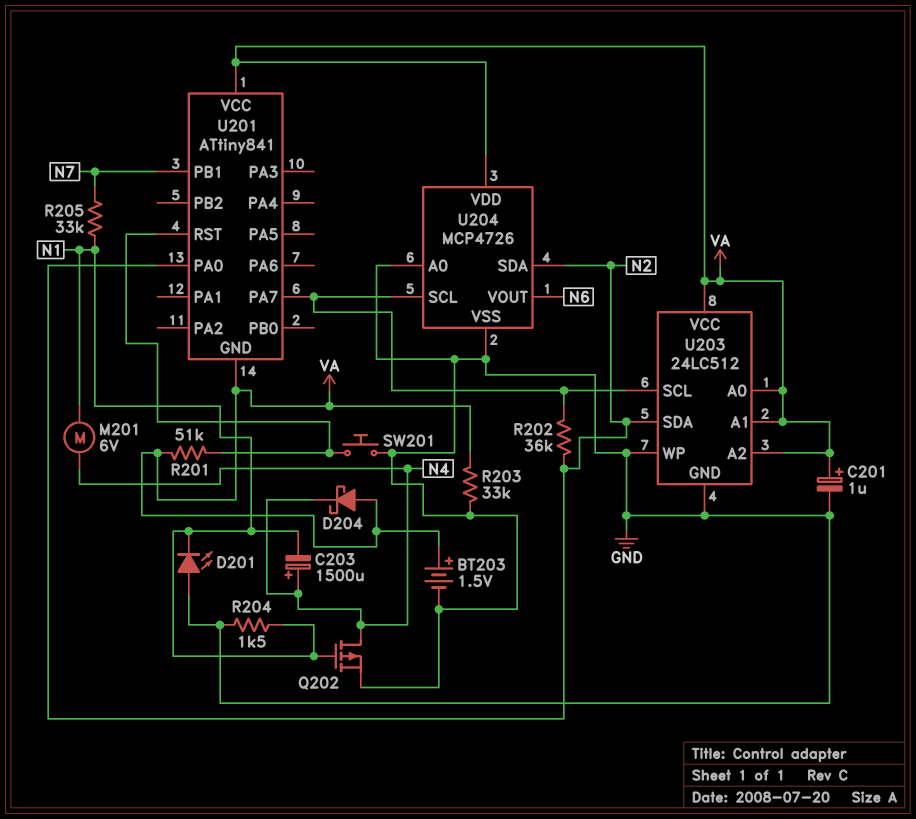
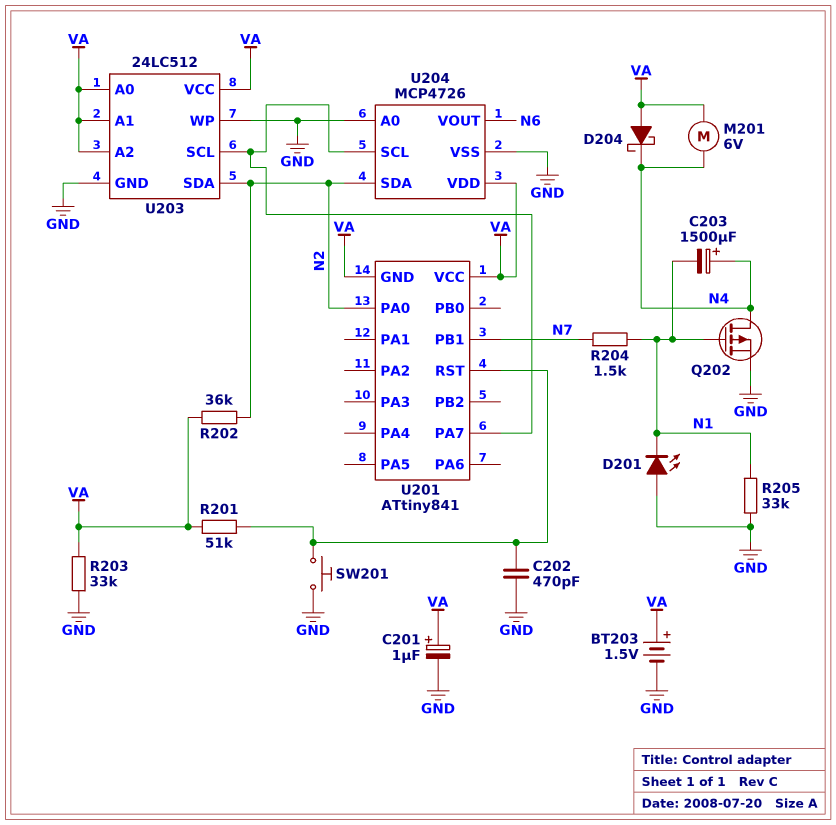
C202: none -> 470pF (GND, U201/RST)
M201: motor 6V (N1, N4) -> motor 6V (N4, VA)
R202: 36k (N2, U201/PA7) -> 36k (N2, VA)
R204: 1.5k (GND, N1) -> 1.5k (N1, N7)
R205: 33k (N1, N7) -> 33k (GND, N1)

